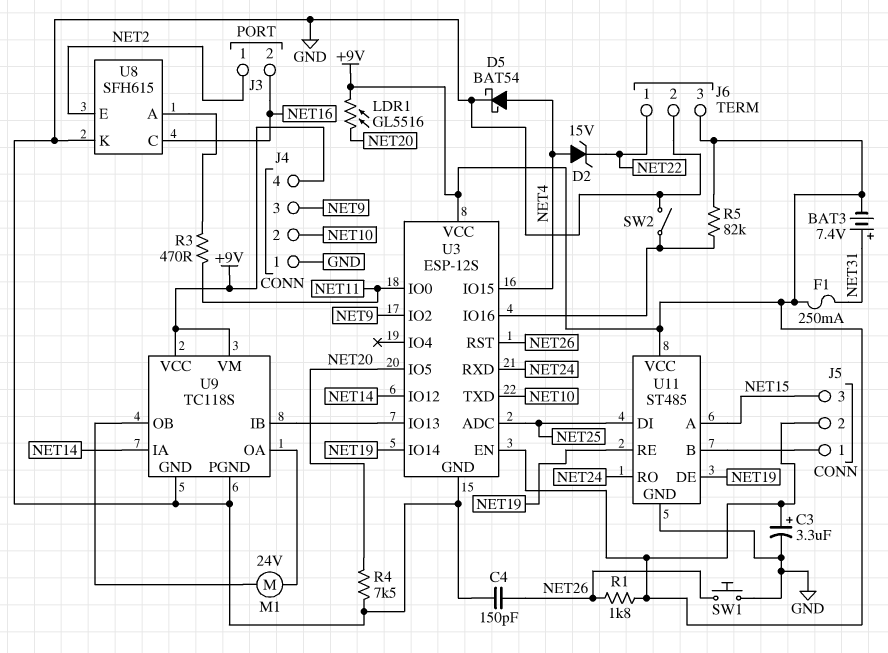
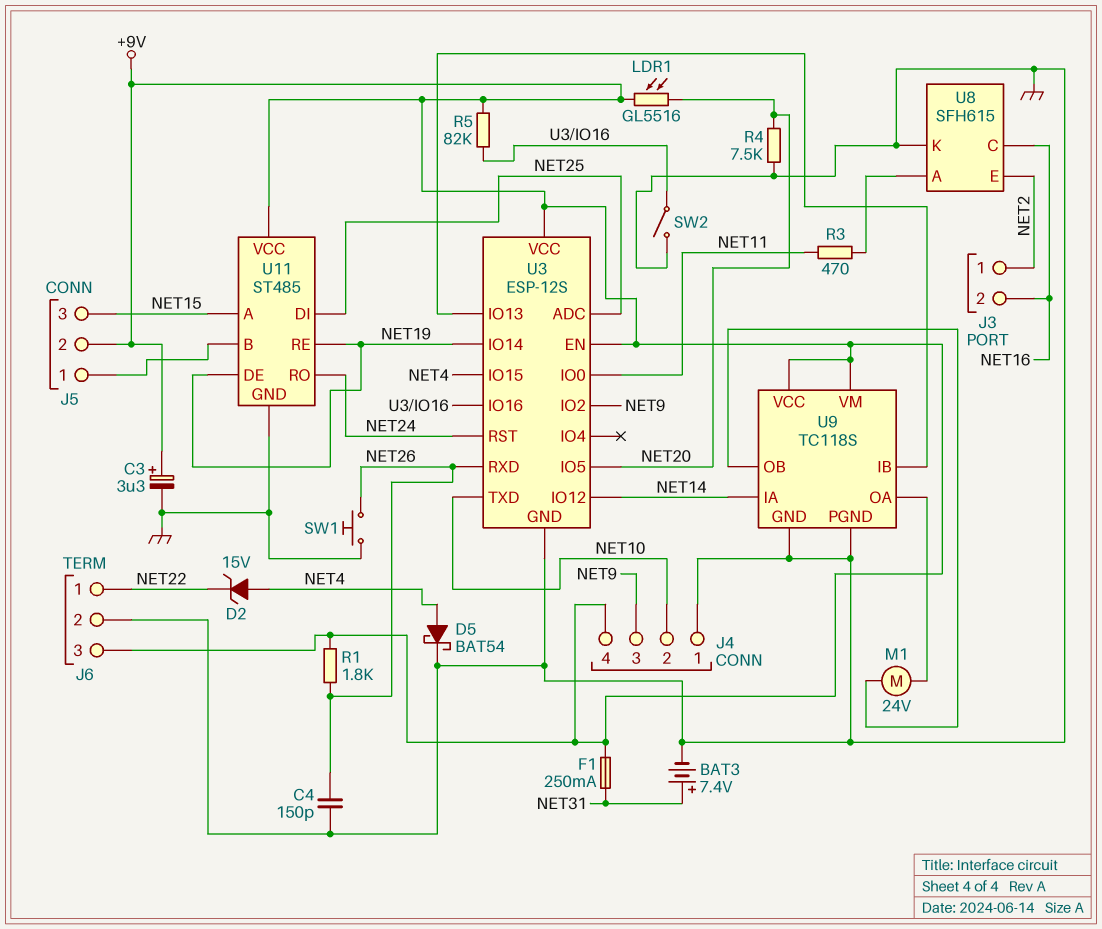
BAT3: 7.4V (plus NET31, minus +9V) -> 7.4V (plus NET31, minus GND)
U3 pin RST: NET26 -> NET24
U3 pin RXD: NET24 -> NET26

